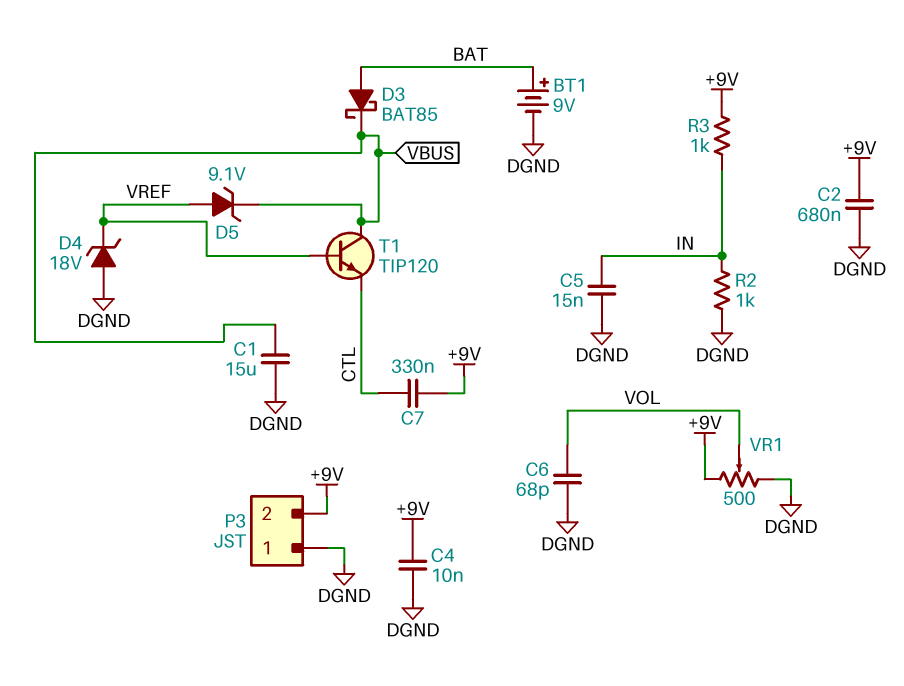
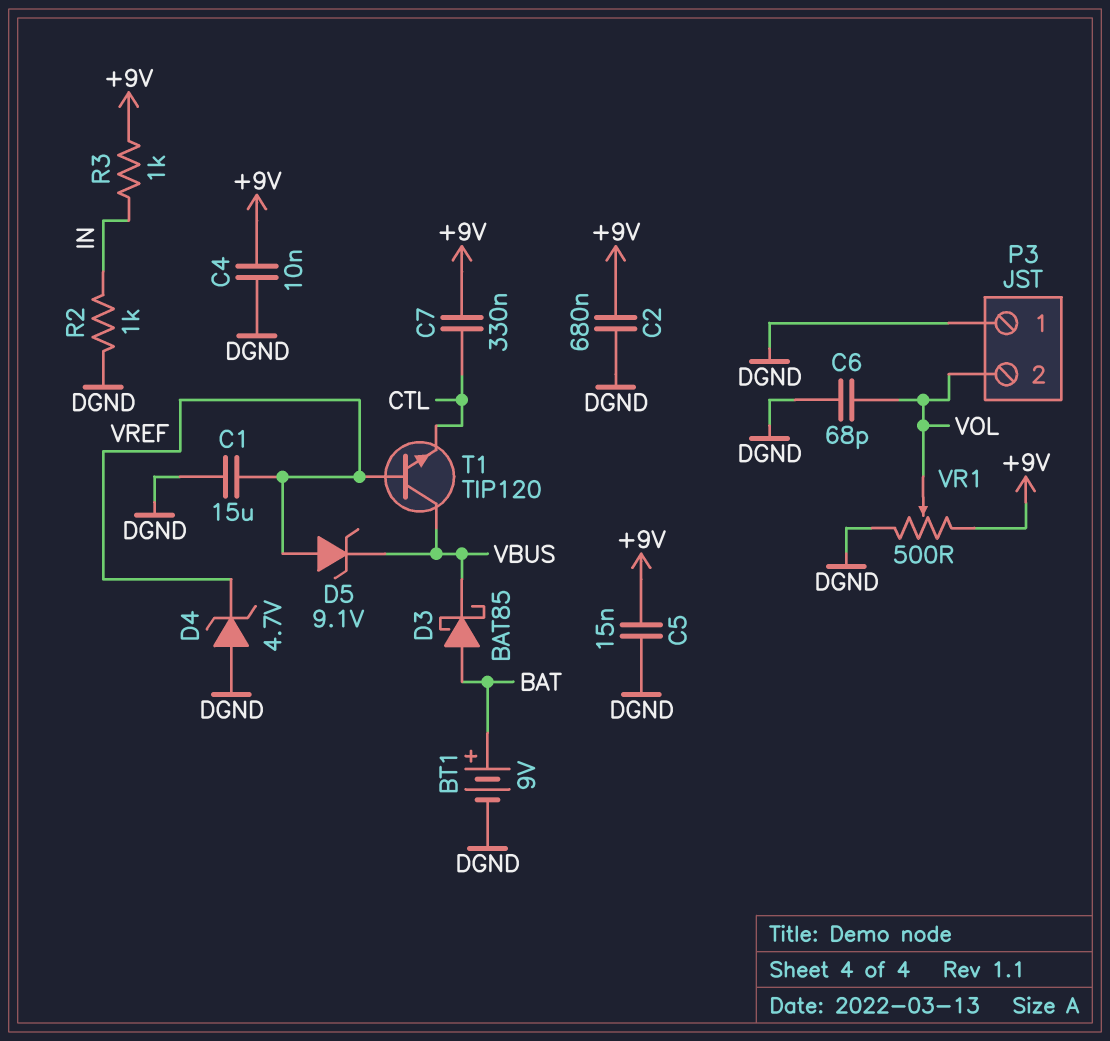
C1: 15uF (DGND, VBUS) -> 15uF (DGND, VREF)
C5: 15nF (DGND, IN) -> 15nF (+9V, DGND)
D4: zener 18V (A DGND, K VREF) -> zener 4.7V (A DGND, K VREF)
P3 pin 2: +9V -> VOL

